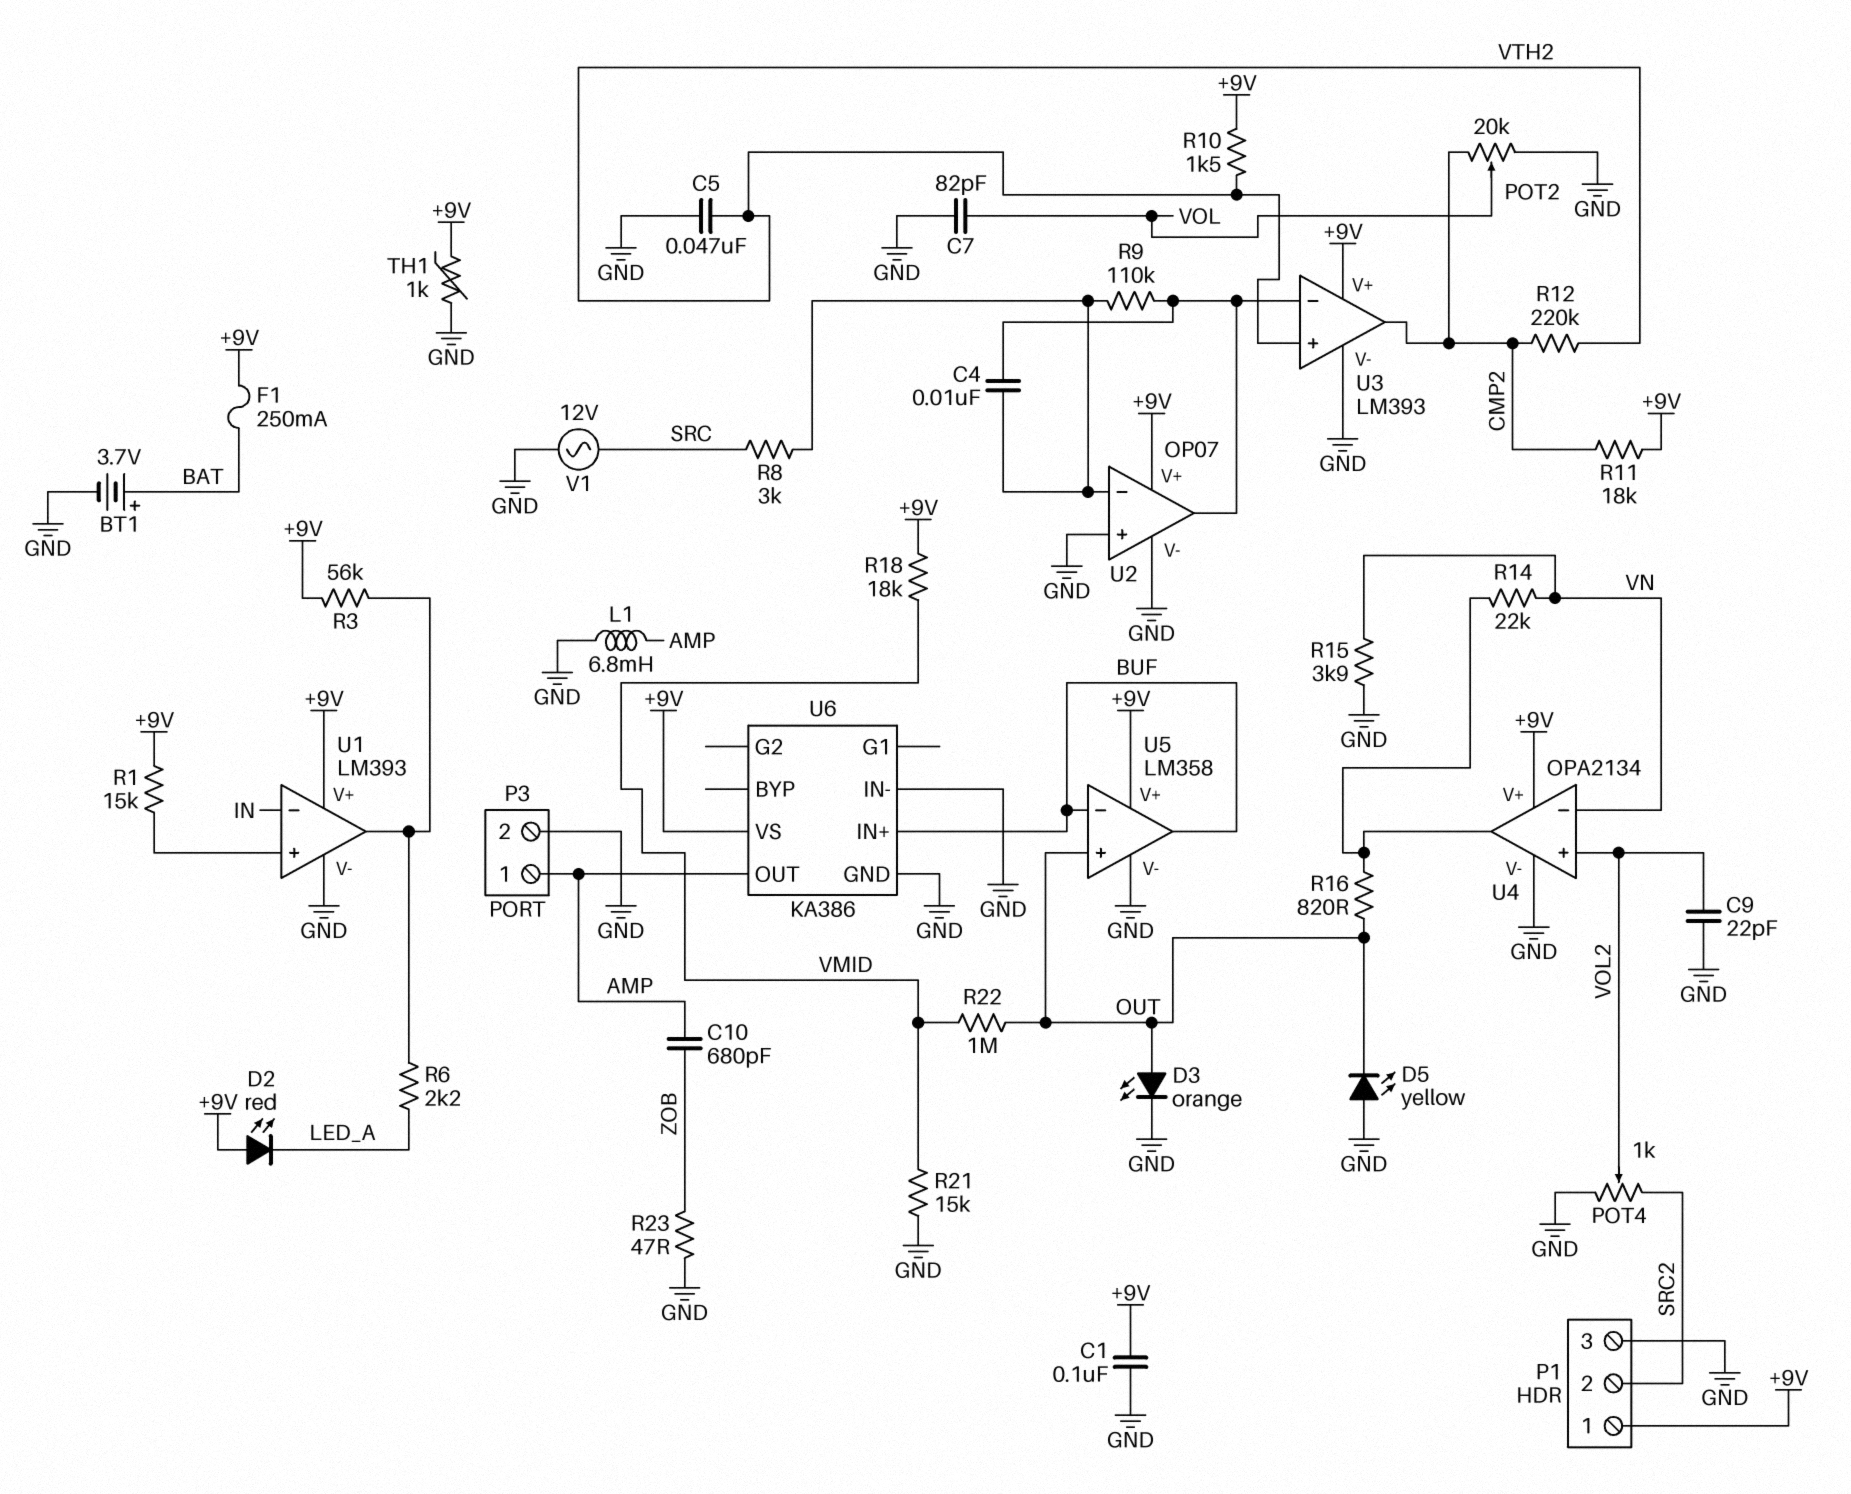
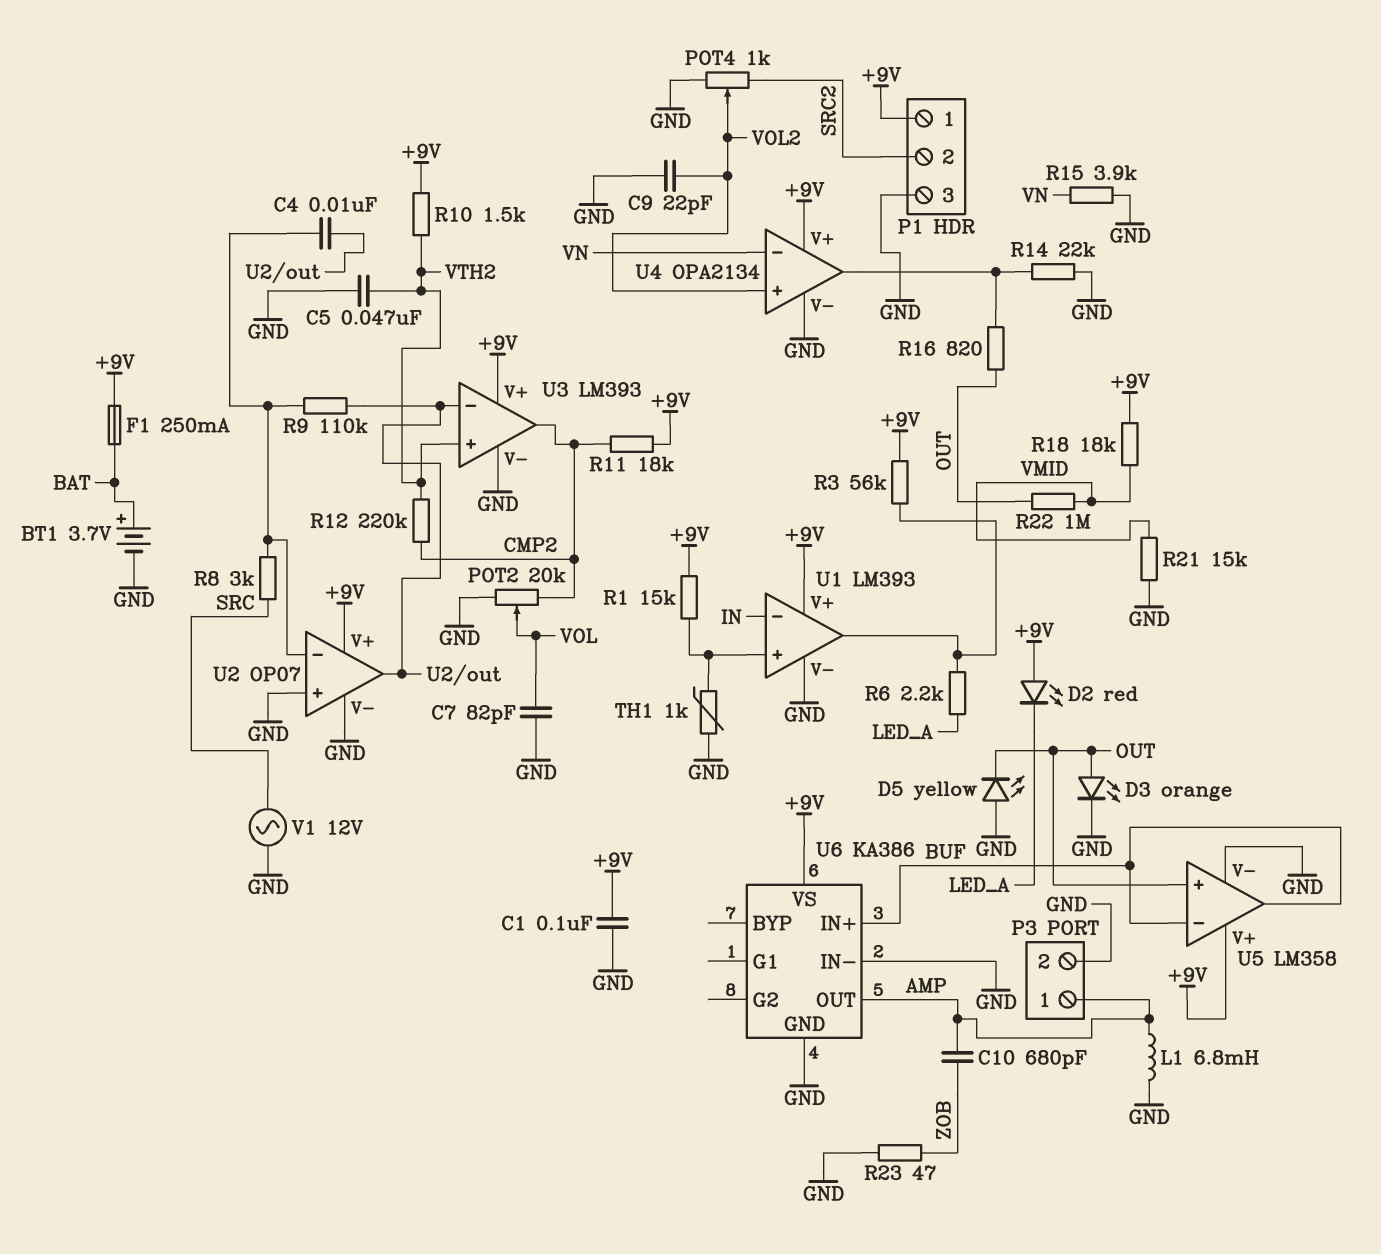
R14: 22k (U4/out, VN) -> 22k (GND, U4/out)
TH1: 1k (+9V, GND) -> 1k (GND, U1/in+)

